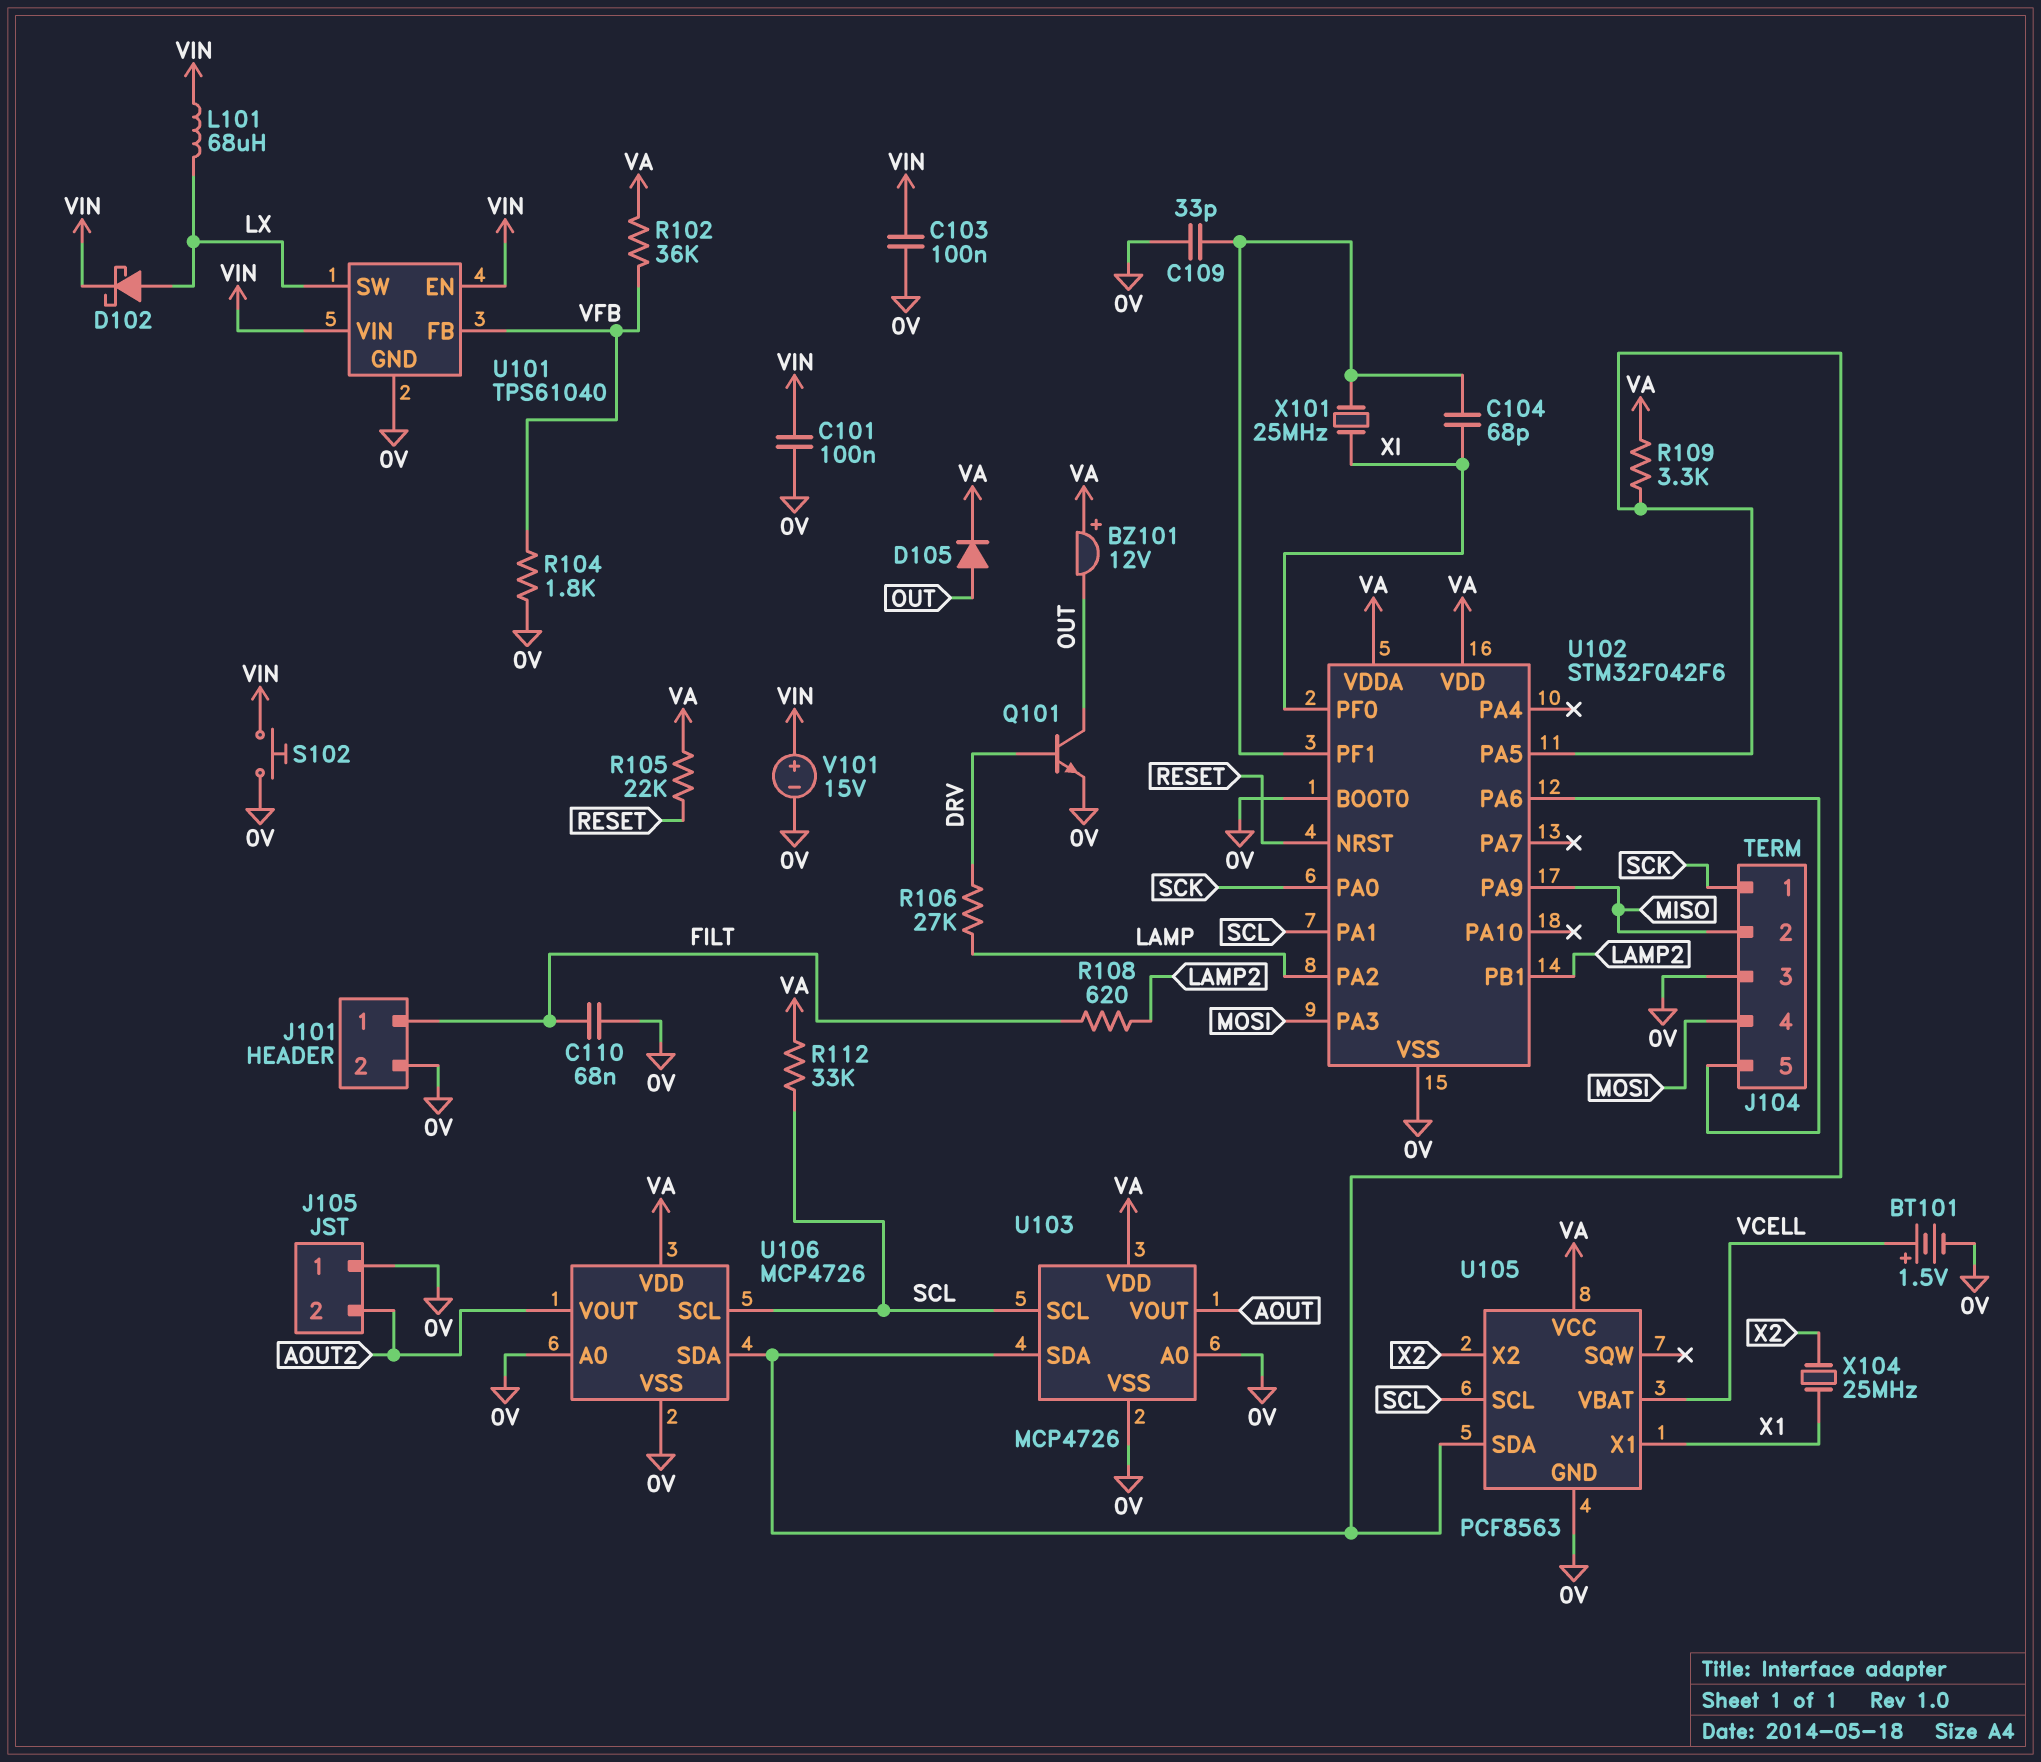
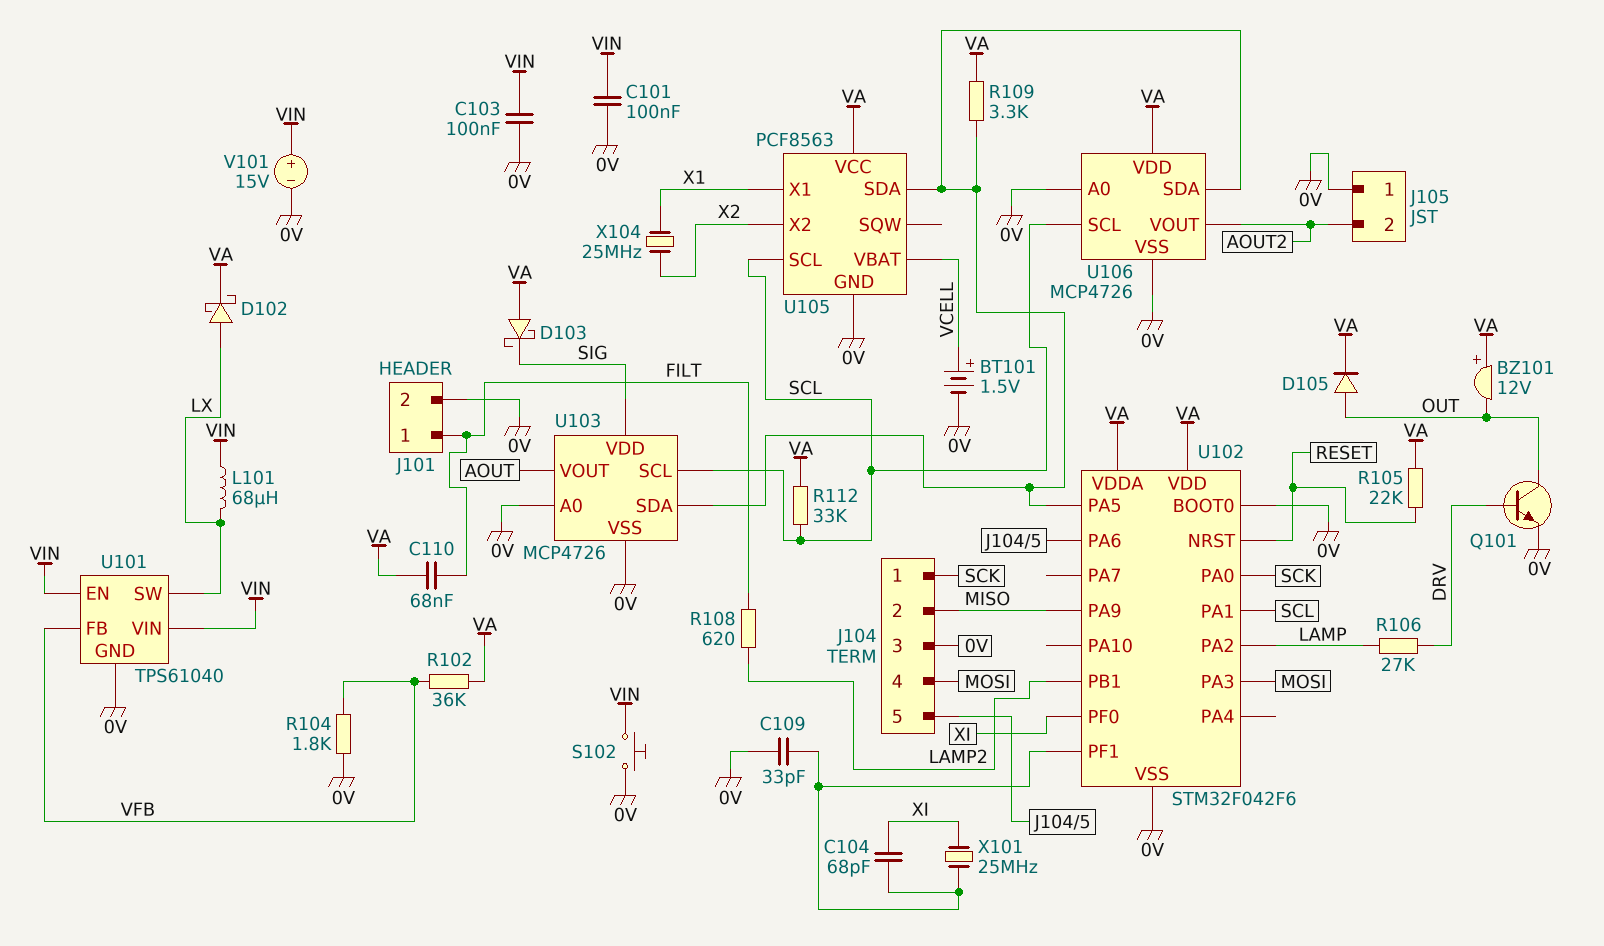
C110: 68nF (0V, FILT) -> 68nF (FILT, VA)
D102: schottky (A LX, K VIN) -> schottky (A LX, K VA)
D103: none -> schottky (A VA, K SIG)
U103 pin VDD: VA -> SIG

